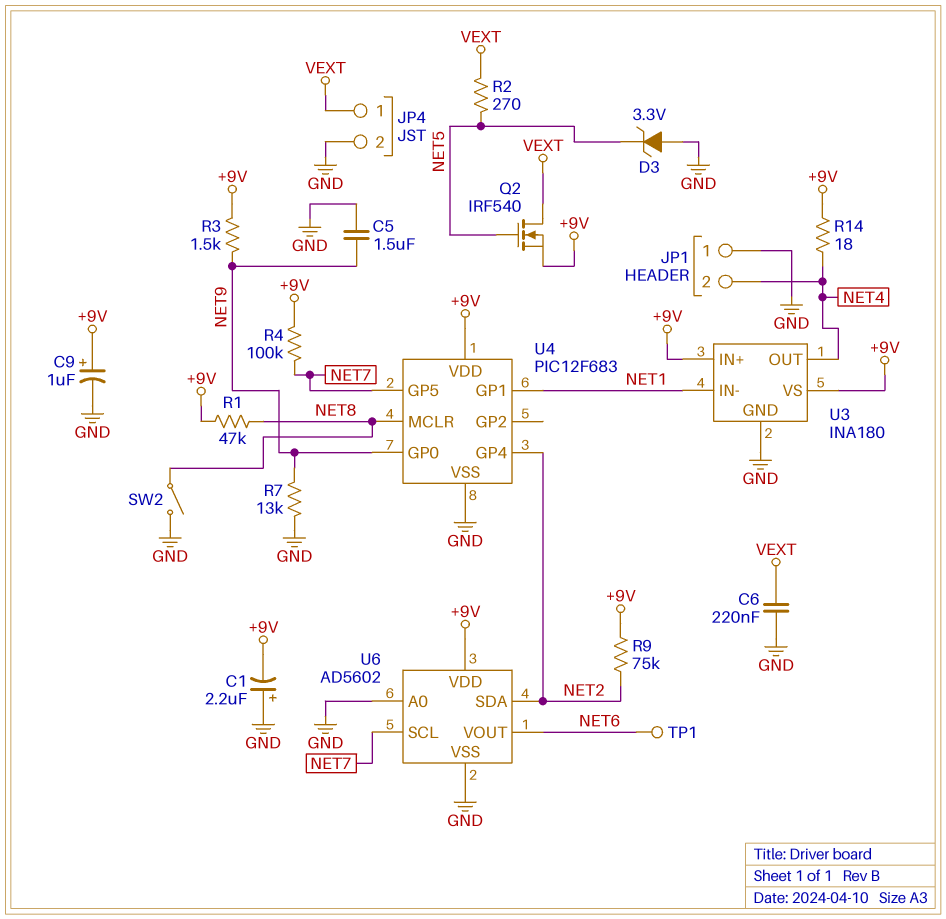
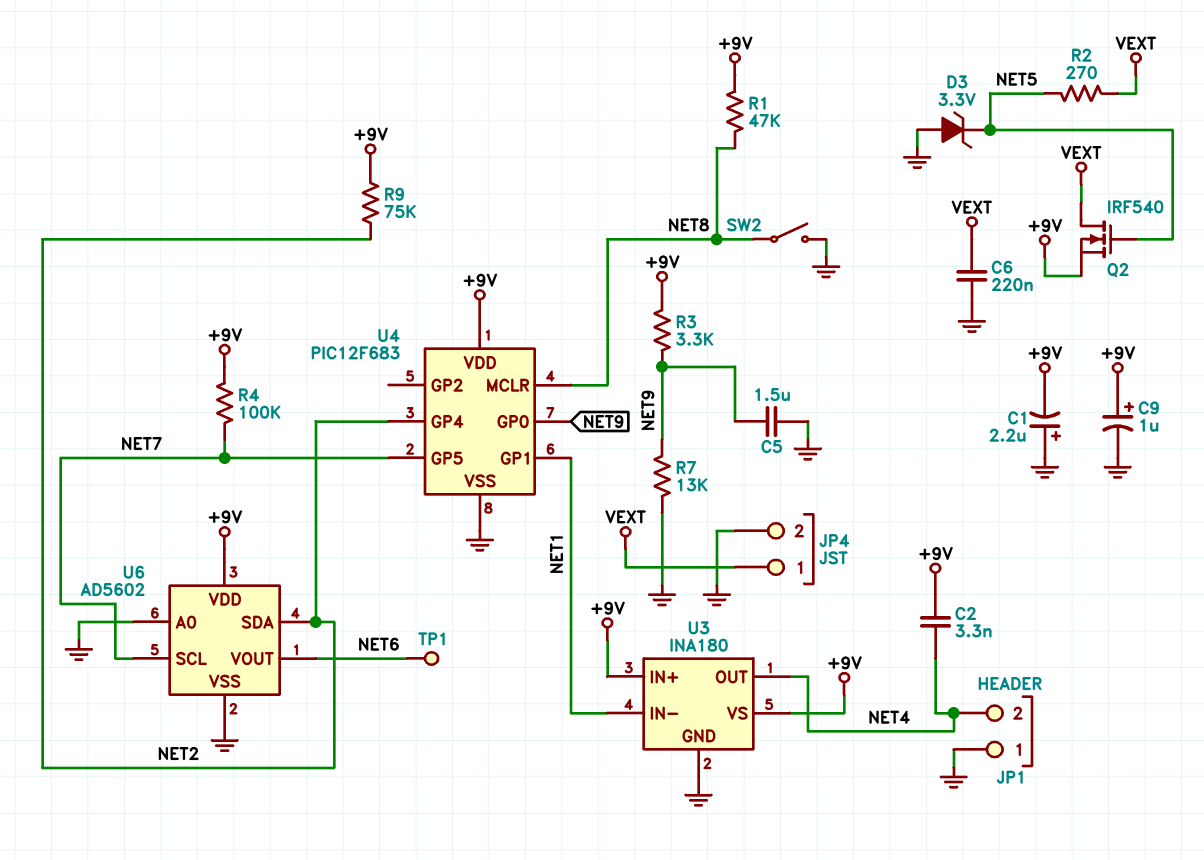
C2: none -> 3.3nF (+9V, NET4)
R3: 1.5k (+9V, NET9) -> 3.3k (+9V, NET9)
R14: 18 (+9V, NET4) -> none

